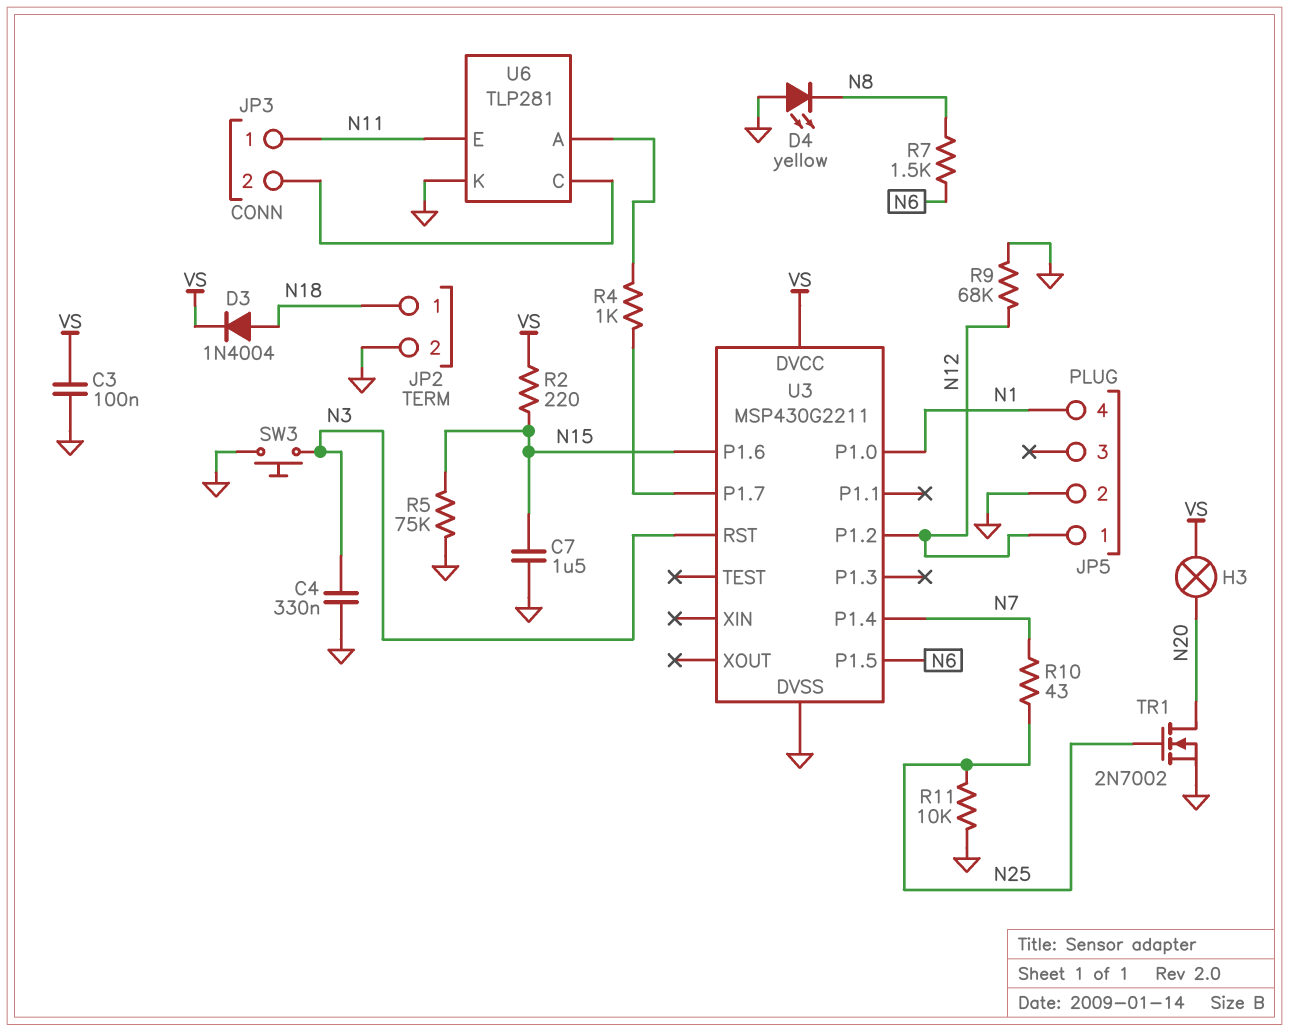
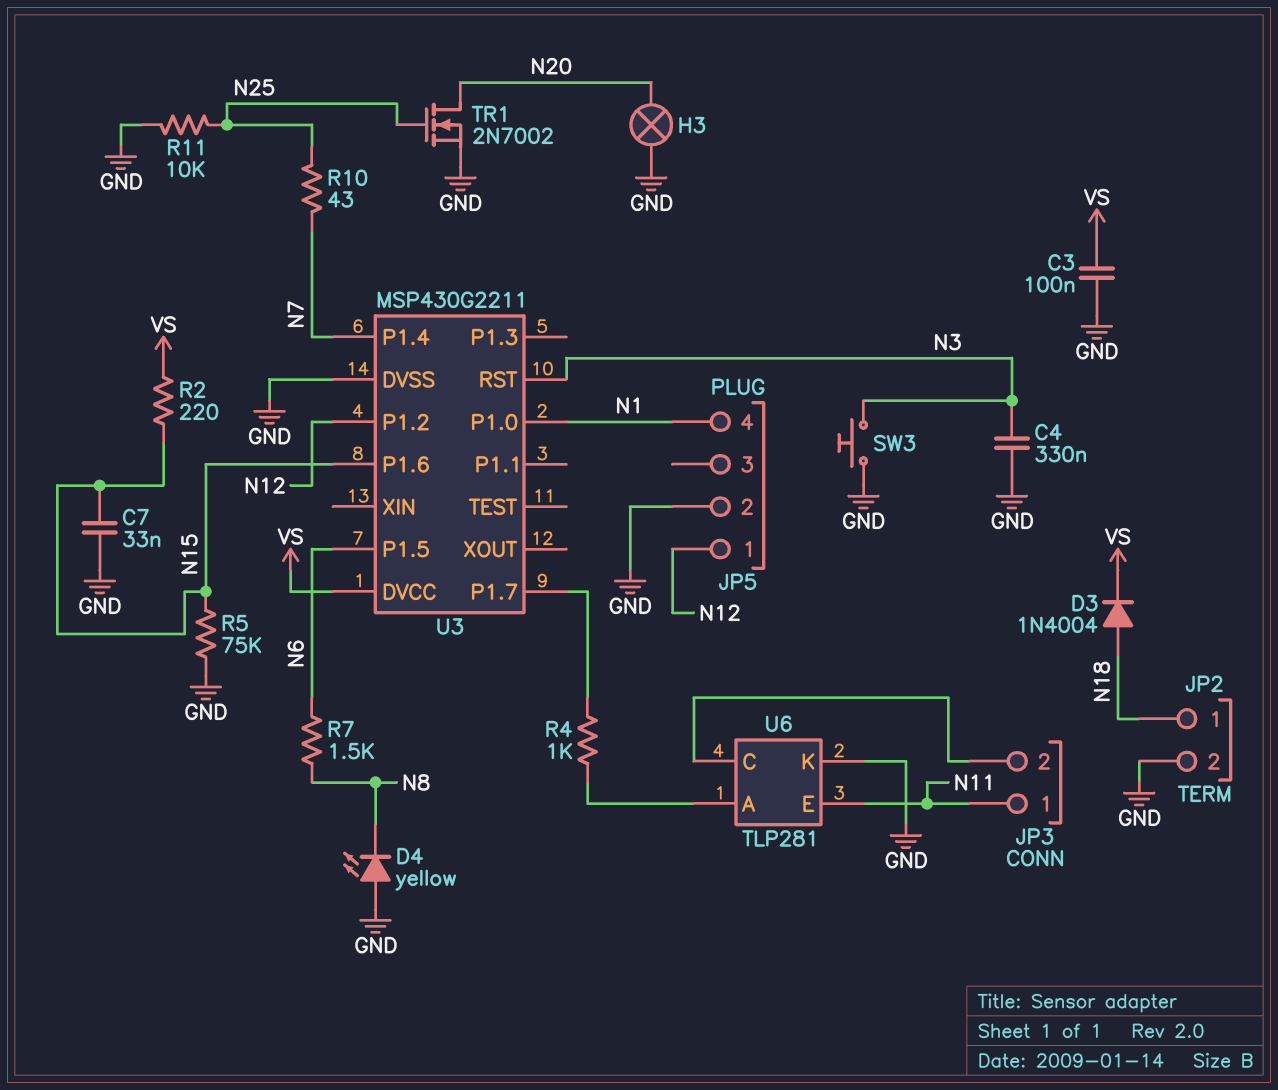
C7: 1.5uF (GND, N15) -> 33nF (GND, N15)
H3: lamp (N20, VS) -> lamp (GND, N20)
R9: 68k (GND, N12) -> none

